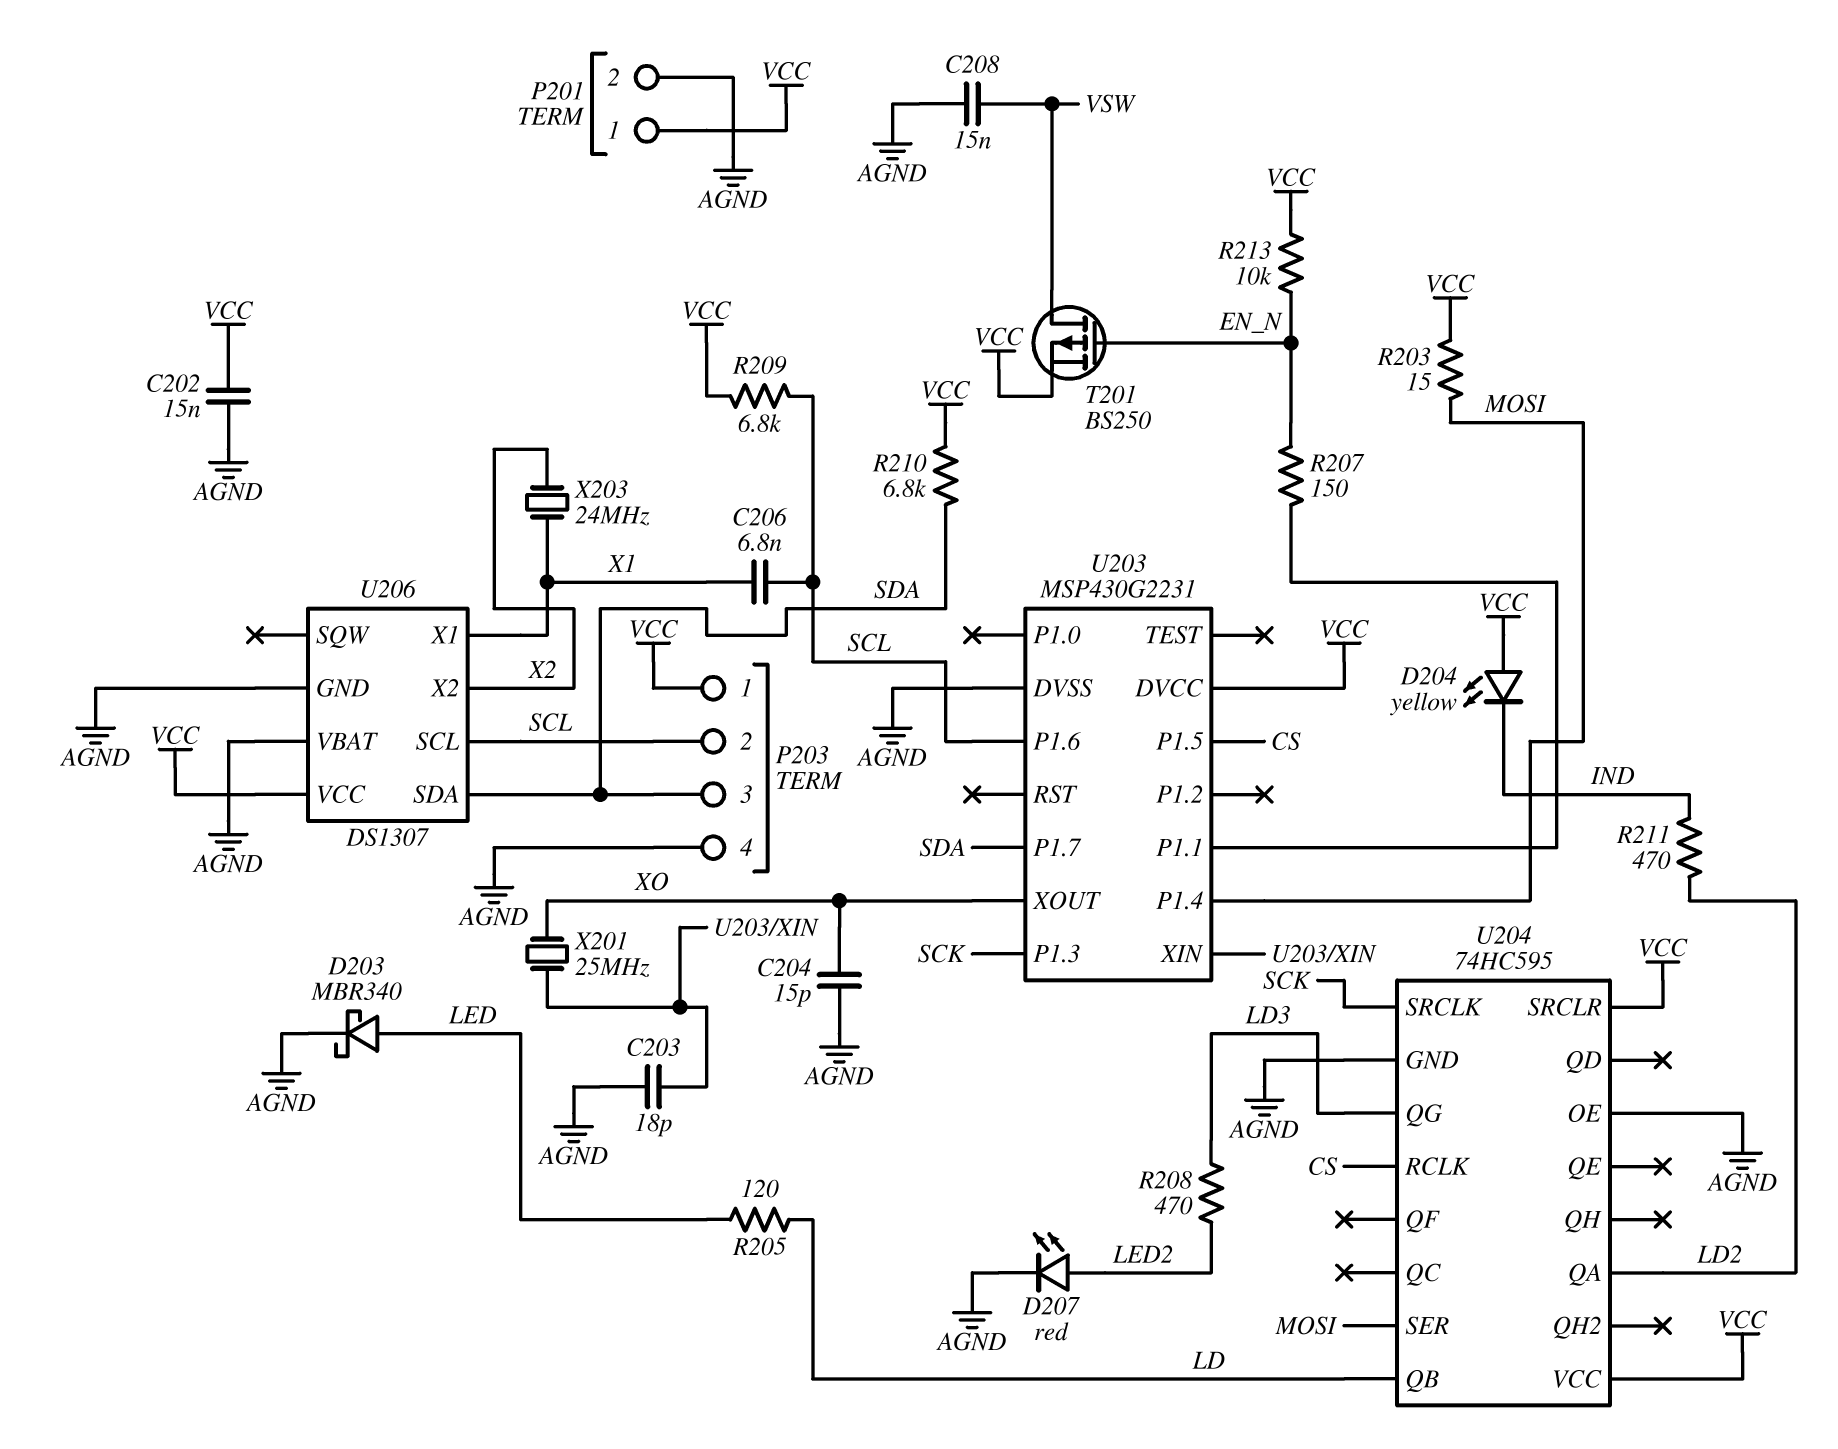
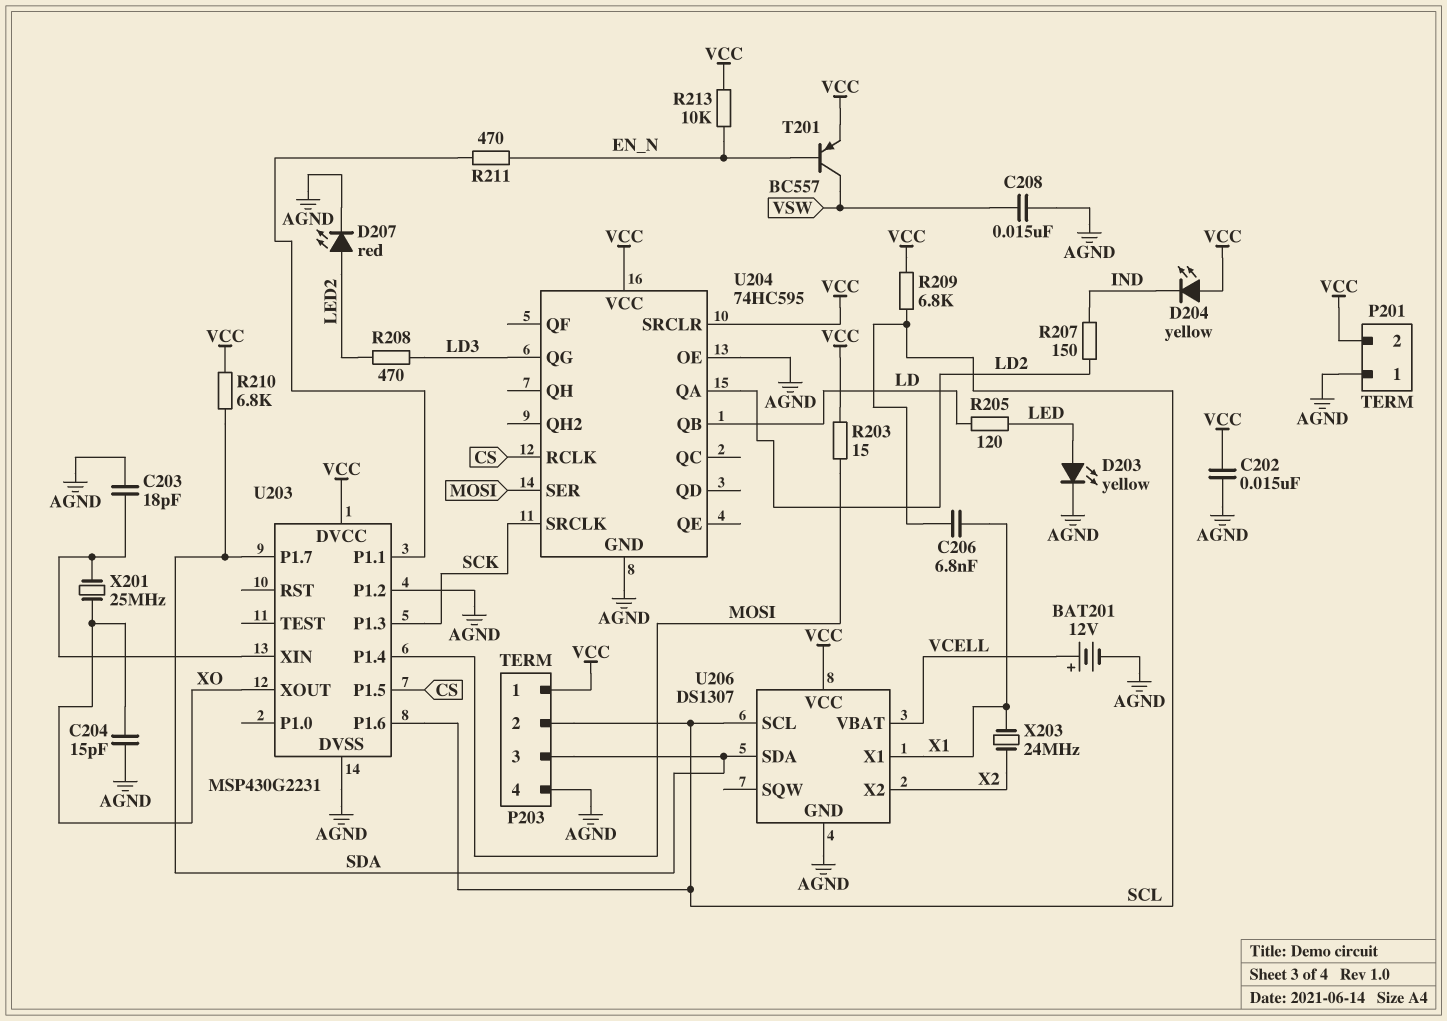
BAT201: none -> 12V (plus VCELL, minus AGND)
D203: schottky MBR340 (A LED, K AGND) -> LED yellow (A LED, K AGND)
P201 pin 1: VCC -> AGND
P201 pin 2: AGND -> VCC
R207: 150 (EN_N, U203/P1.1) -> 150 (IND, LD2)
R211: 470 (IND, LD2) -> 470 (EN_N, U203/P1.1)
T201: PMOS BS250 (G EN_N, D VSW, S VCC) -> PNP BC557 (B EN_N, C VSW, E VCC)
U203 pin P1.2: none -> AGND
U206 pin VBAT: AGND -> VCELL

